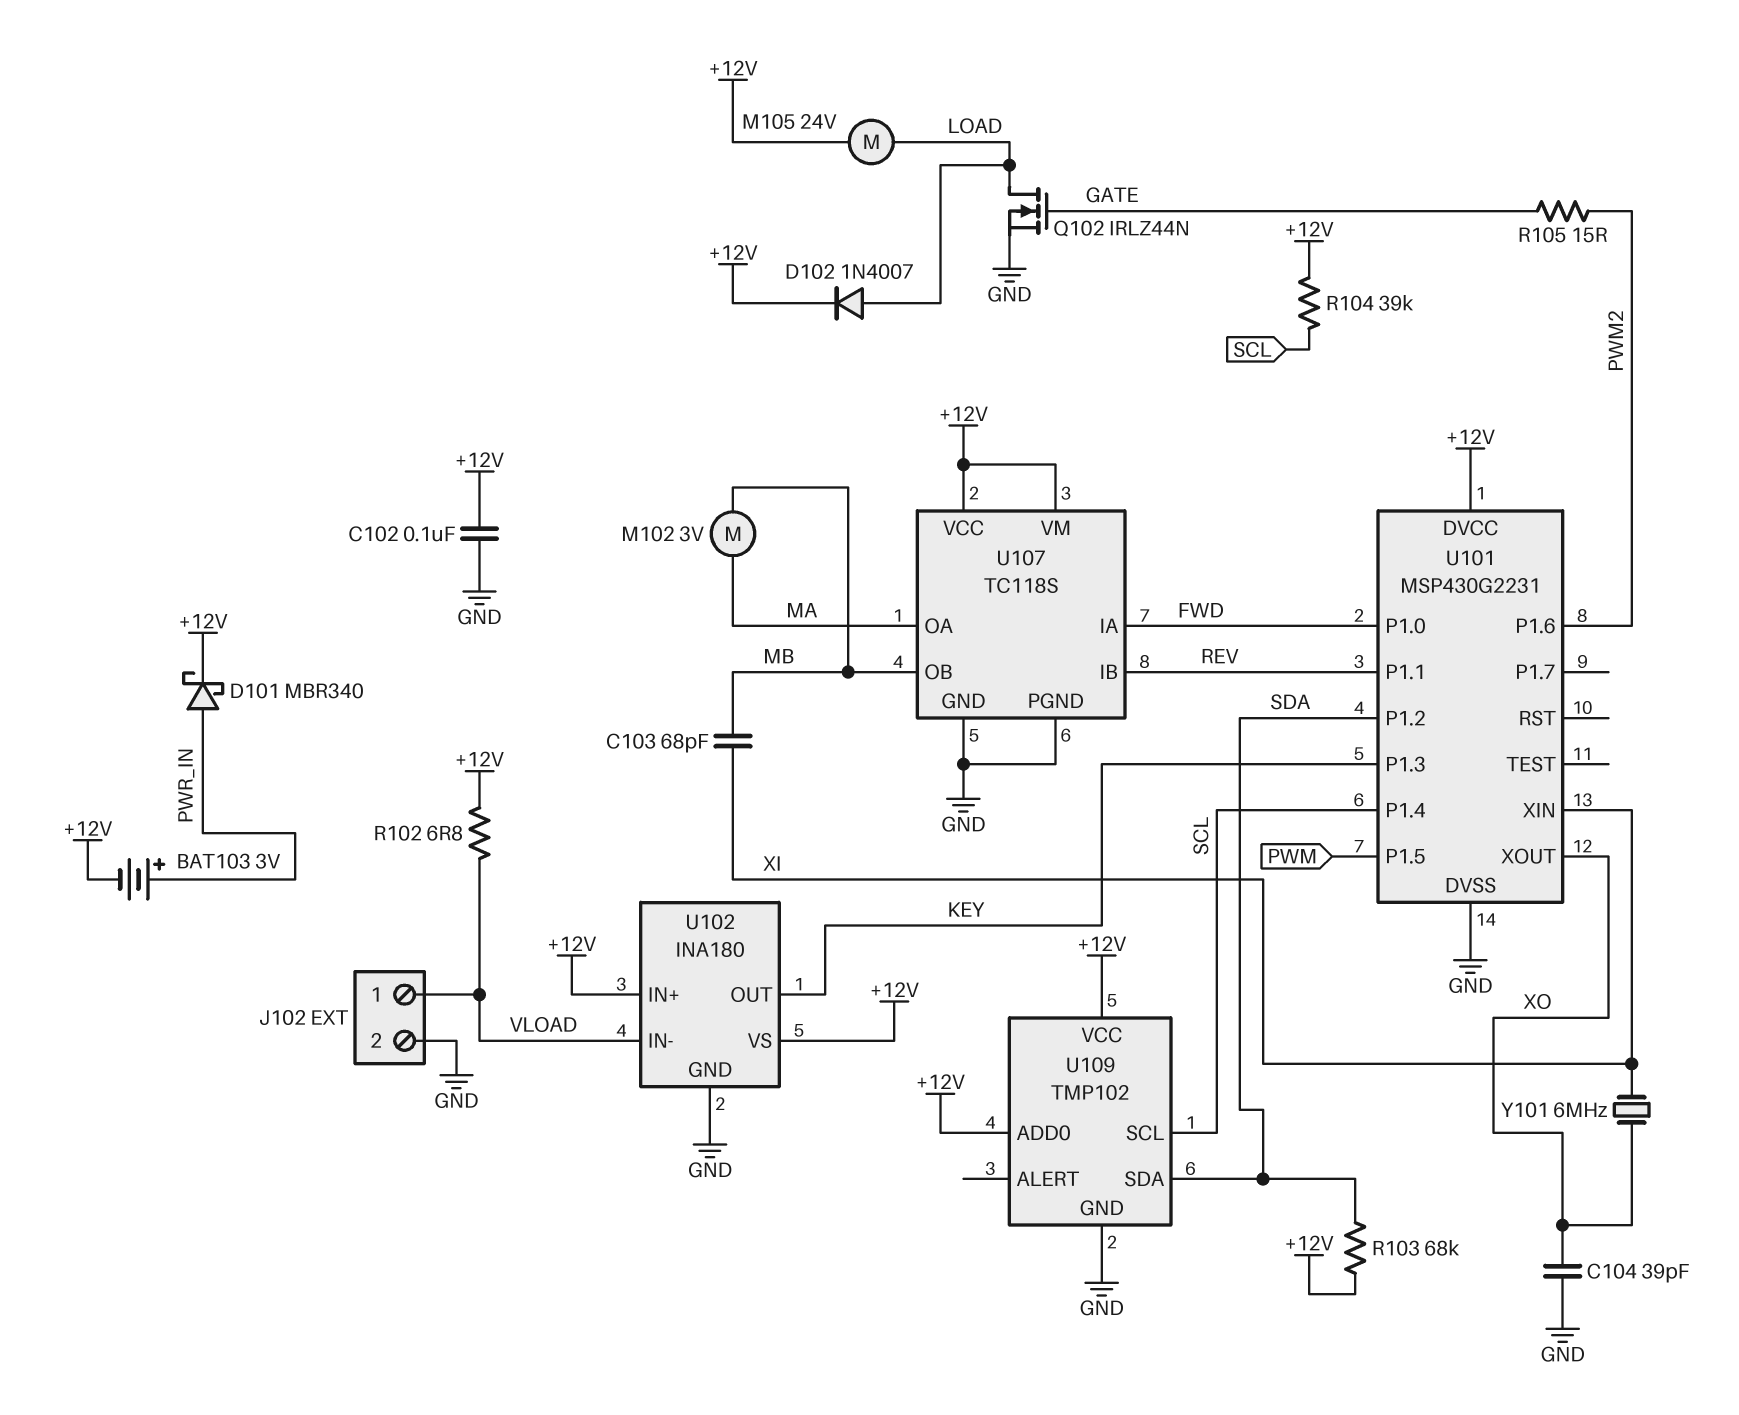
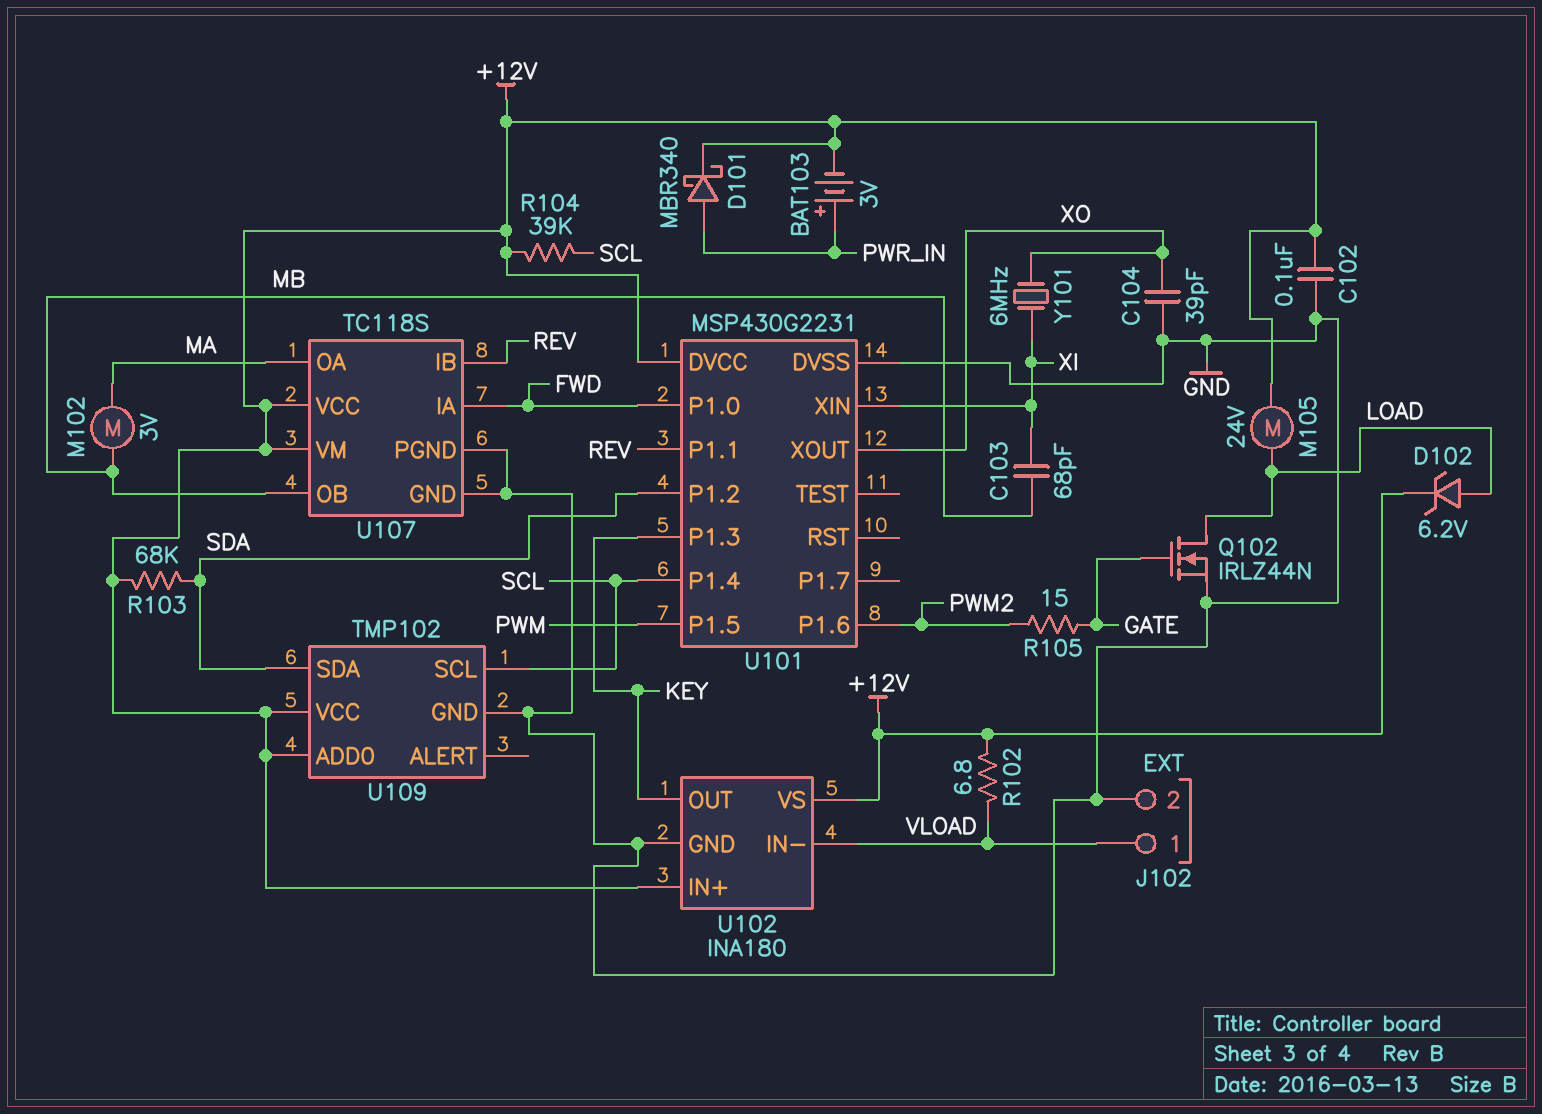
D102: diode 1N4007 (A LOAD, K +12V) -> zener 6.2V (A LOAD, K +12V)

